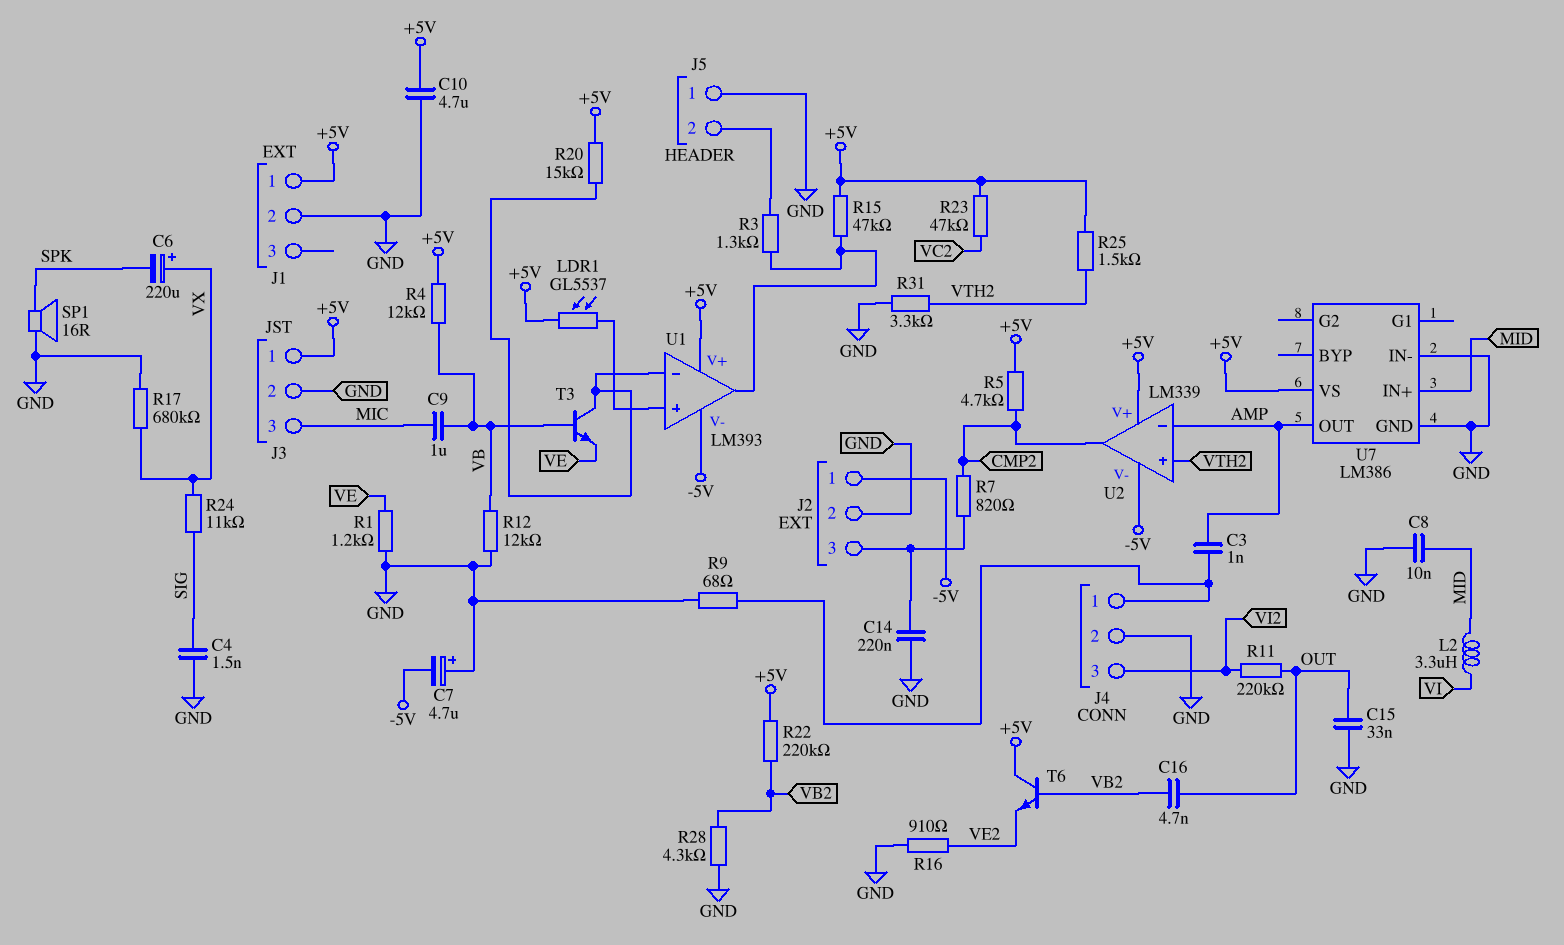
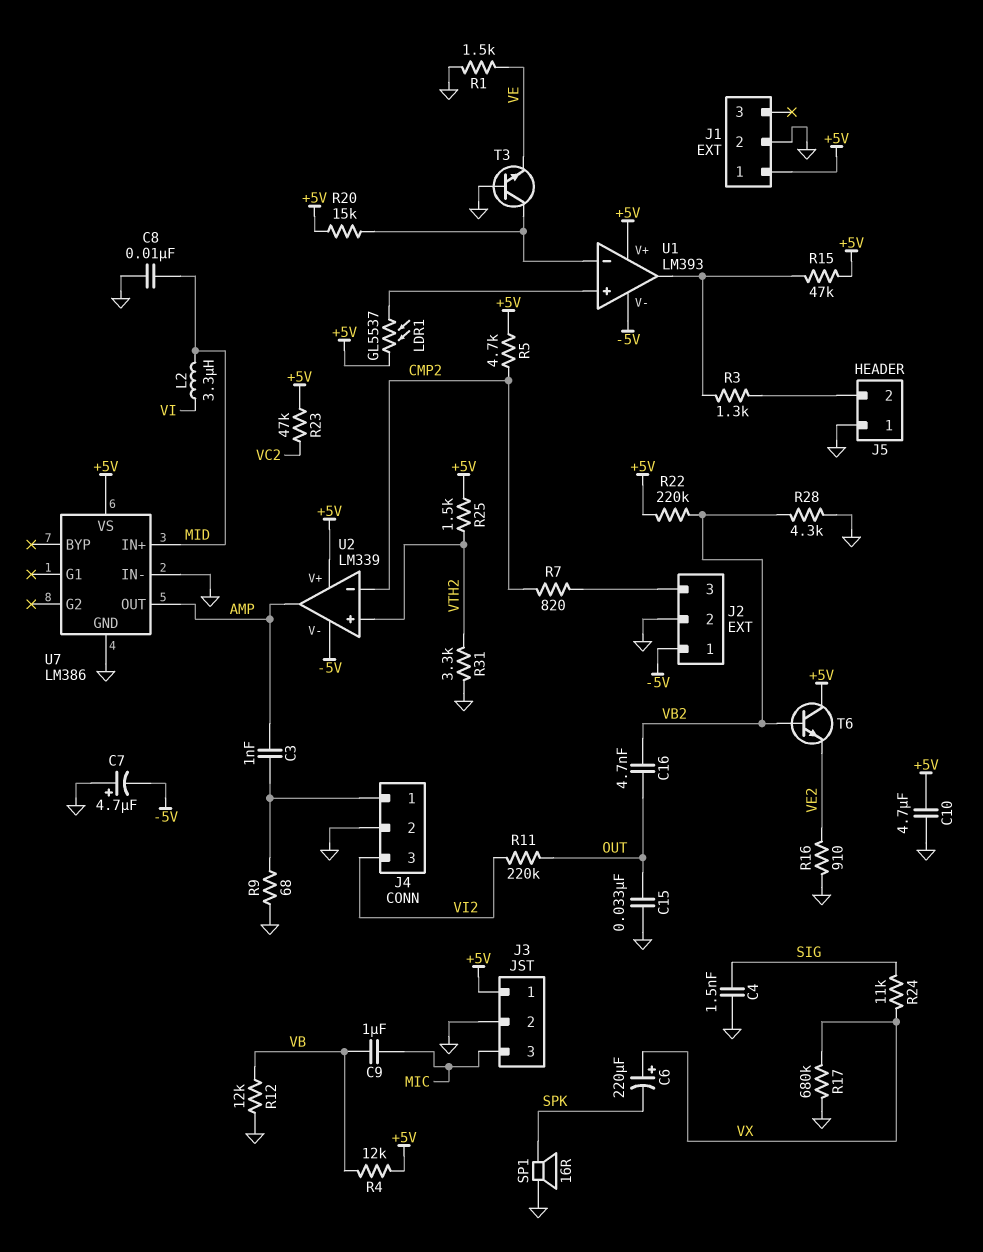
C14: 220nF (GND, J2/3) -> none
R1: 1.2k (GND, VE) -> 1.5k (GND, VE)
T3: NPN (B VB, C U1/in-, E VE) -> NPN (B GND, C U1/in-, E VE)
U2 pin in-: AMP -> CMP2
U2 pin out: CMP2 -> AMP

